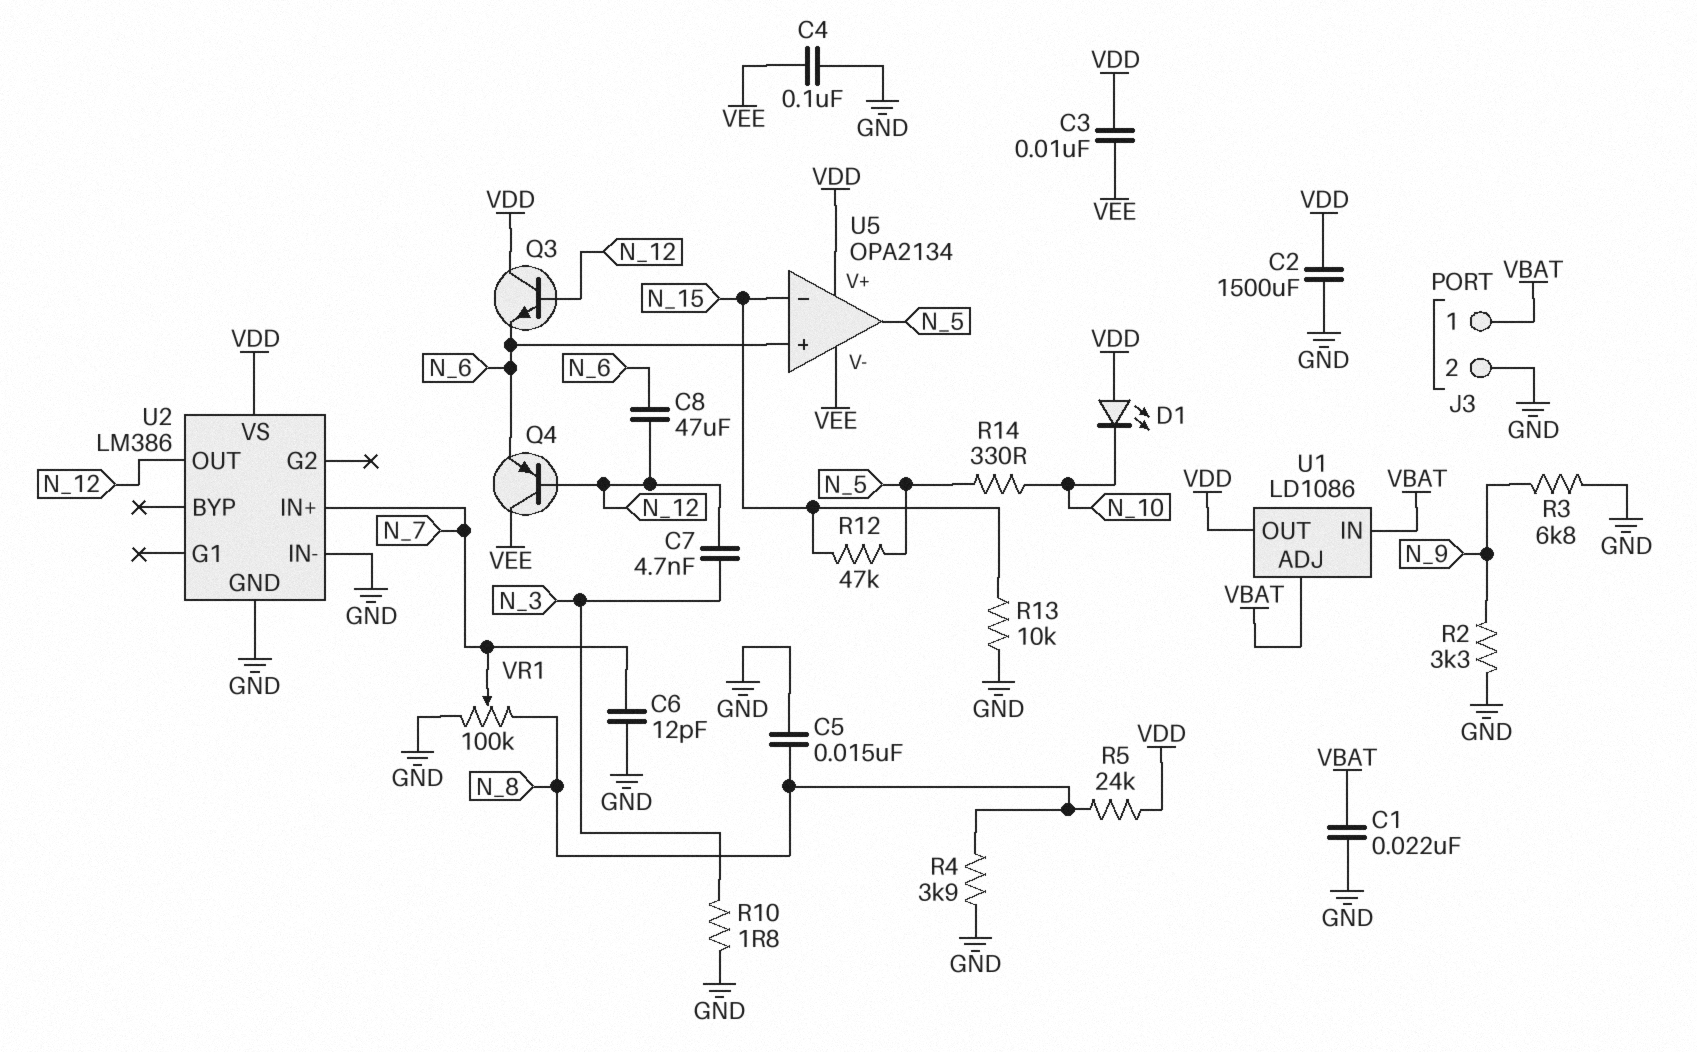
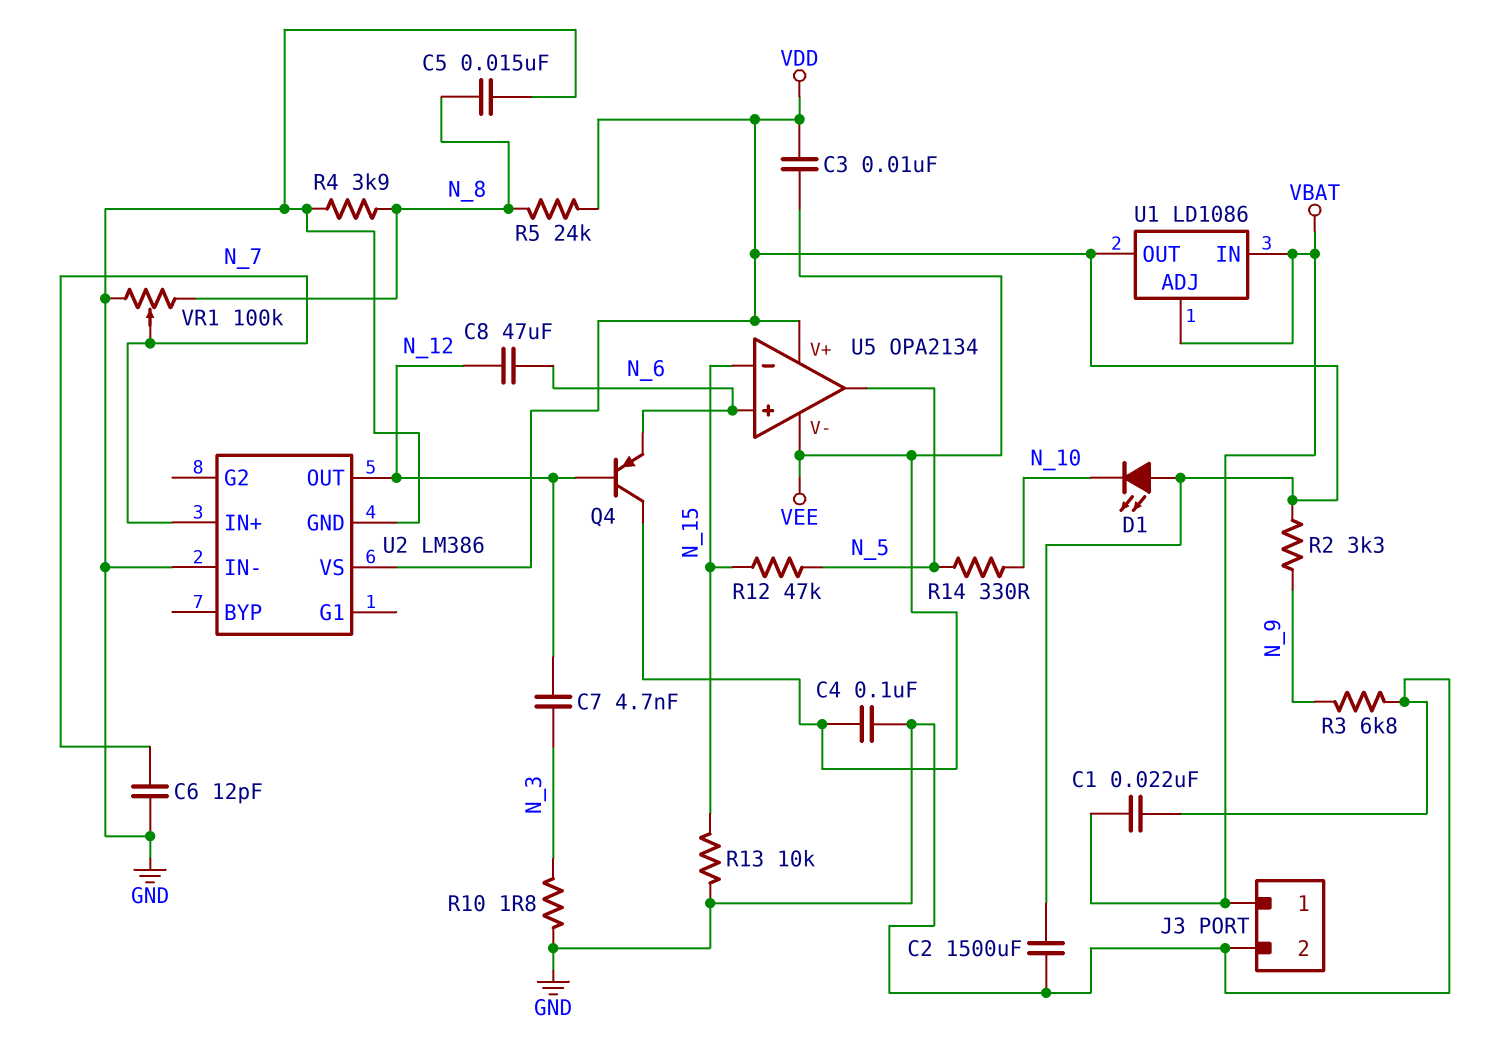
Q3: NPN (B N_12, C VDD, E N_6) -> none
R2: 3.3k (GND, N_9) -> 3.3k (N_9, VDD)

